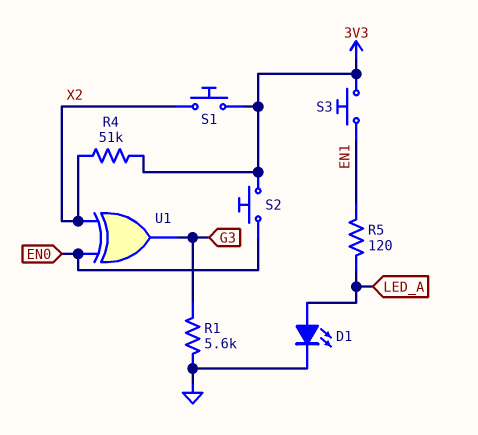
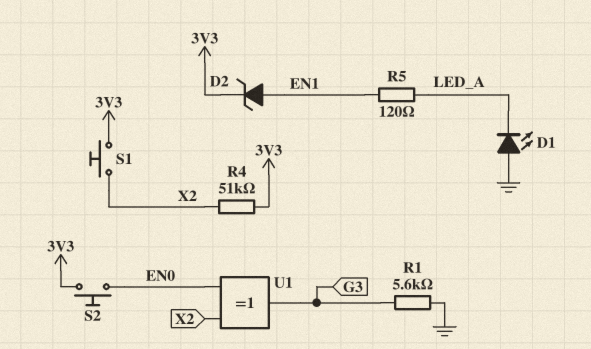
D1: LED (A LED_A, K GND) -> LED (A GND, K LED_A)
D2: none -> zener (A EN1, K 3V3)
S3: button (3V3, EN1) -> none

